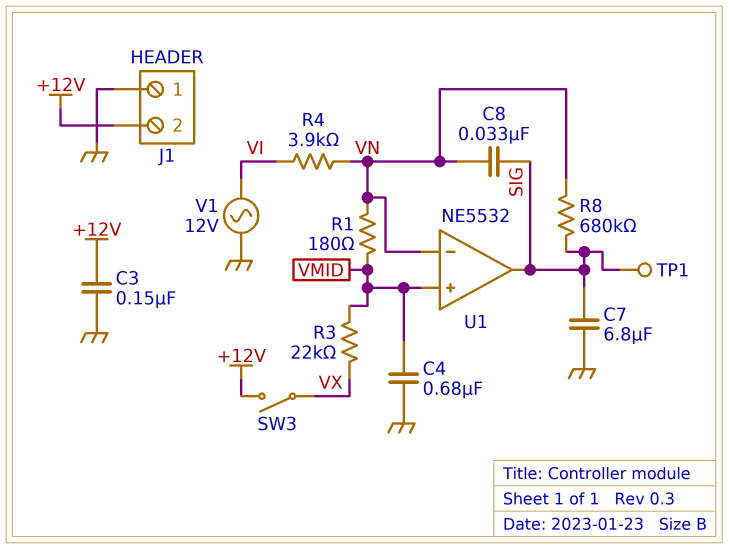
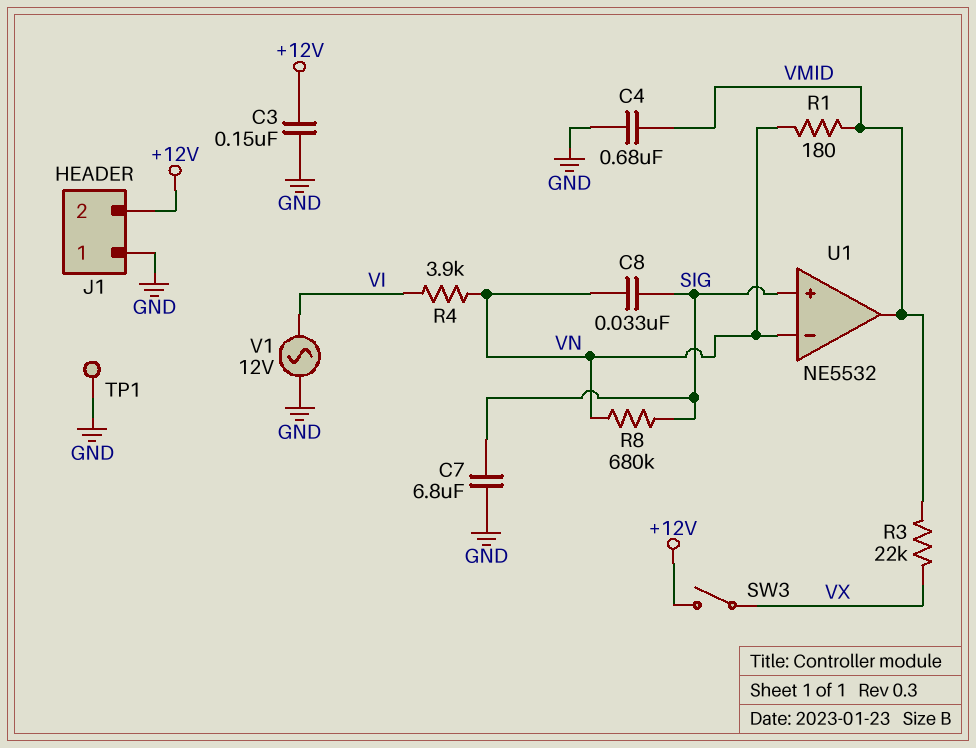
TP1: test point (SIG) -> test point (GND)
U1 pin in+: VMID -> SIG
U1 pin out: SIG -> VMID

